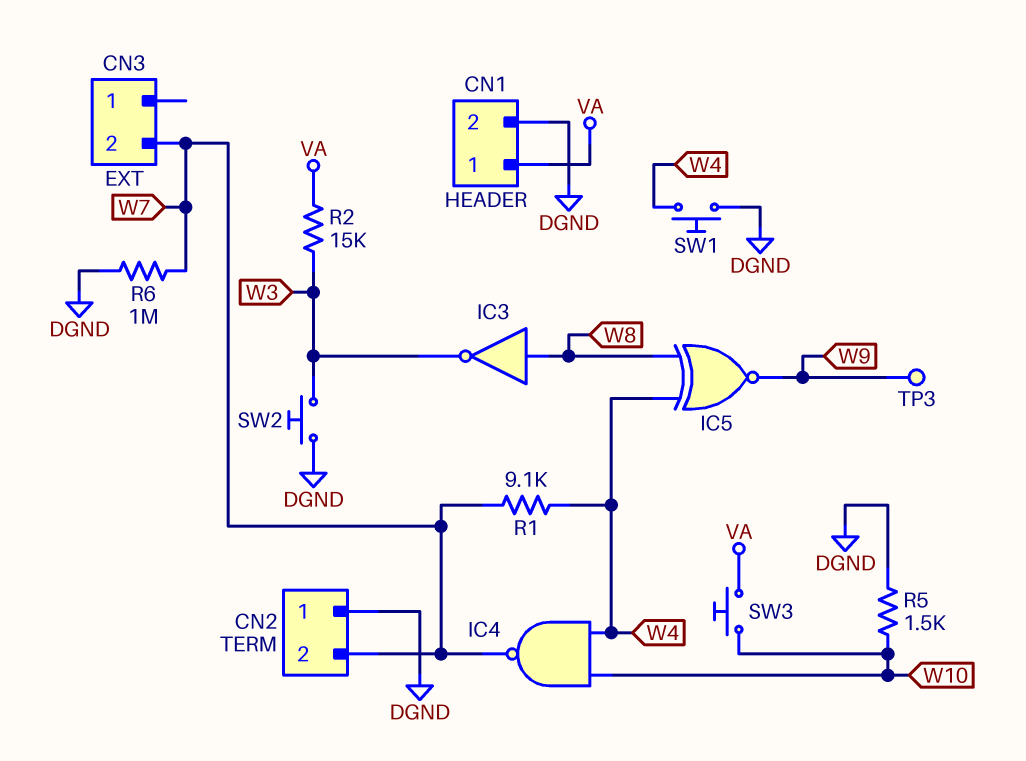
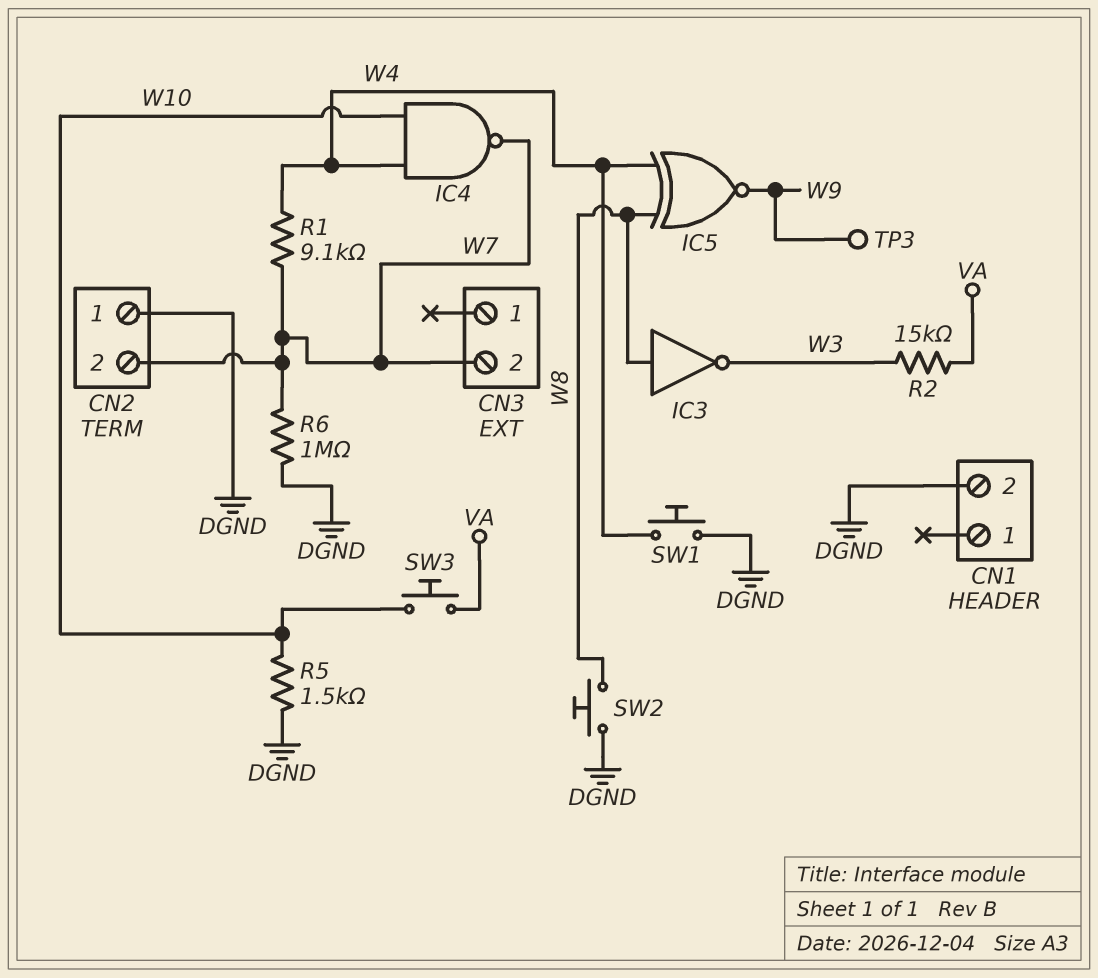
CN1 pin 1: VA -> none
SW2: button (DGND, W3) -> button (DGND, W8)

